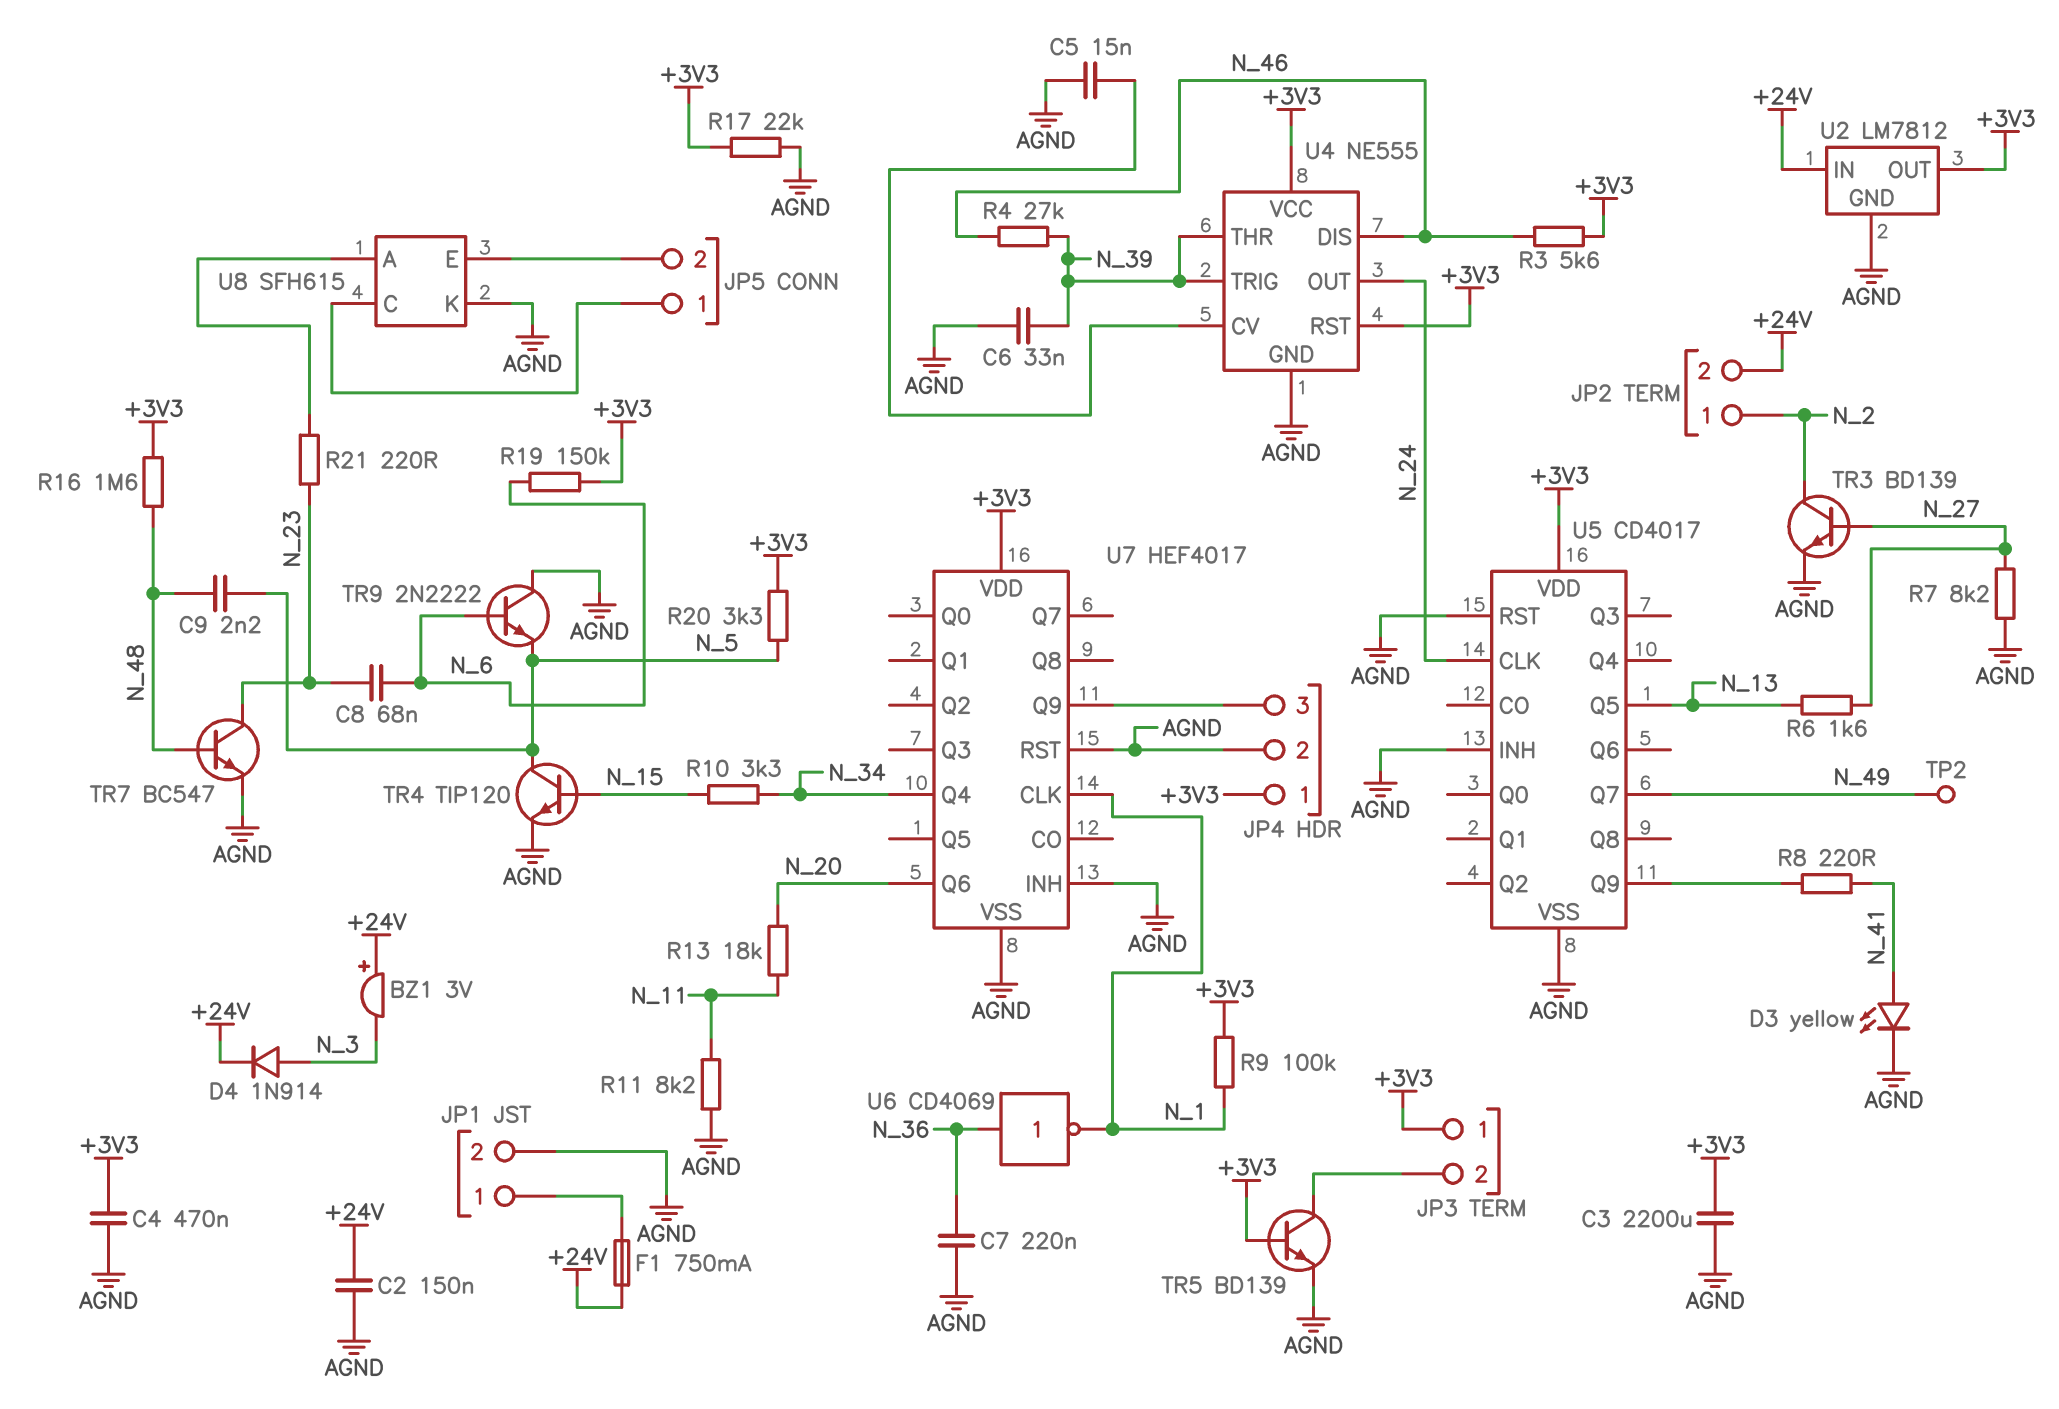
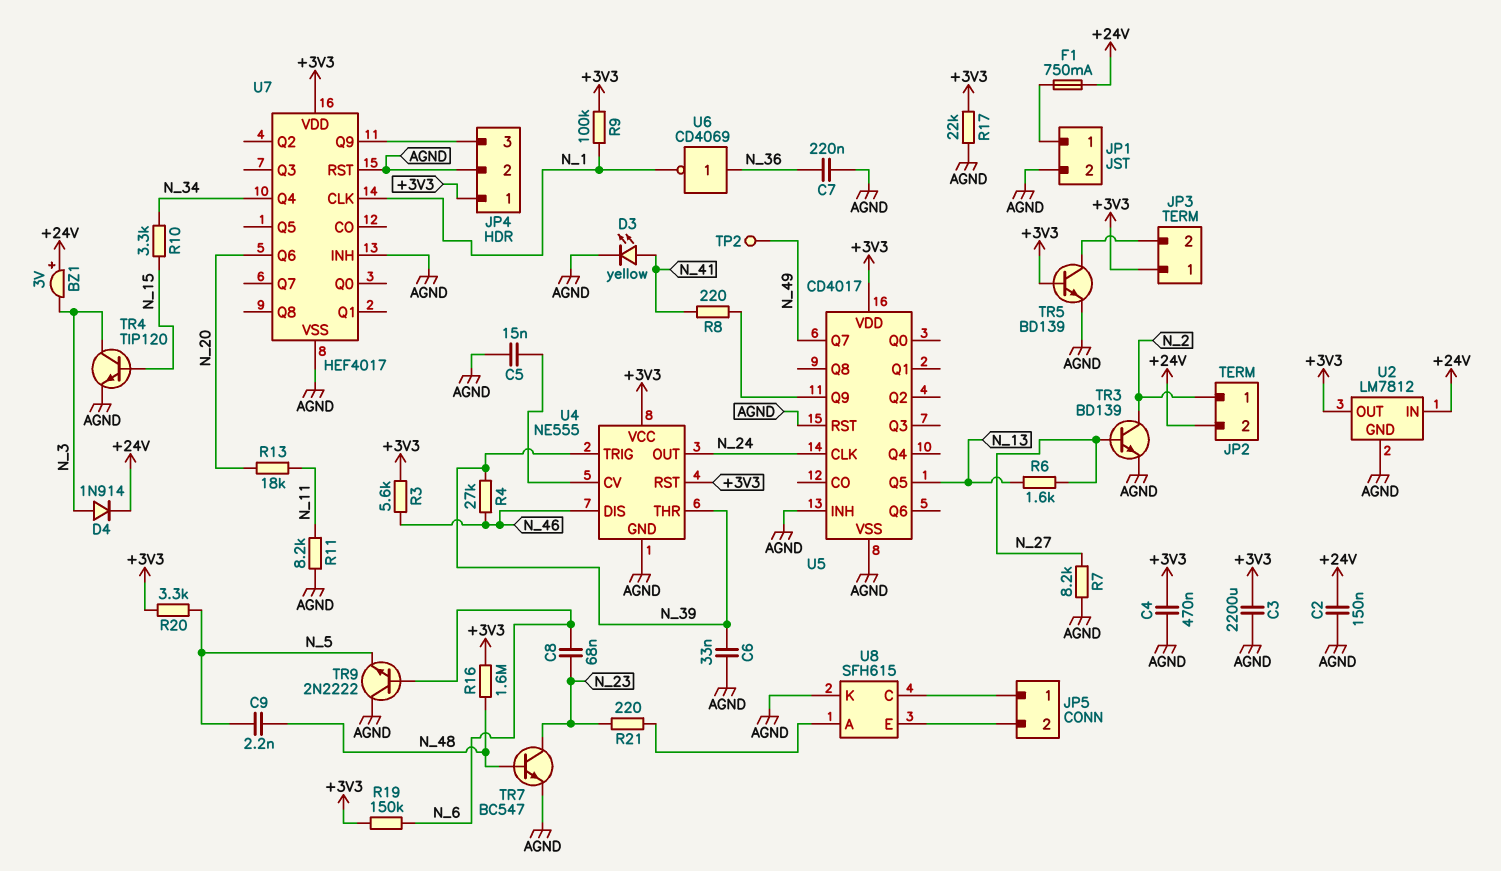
TR4: NPN TIP120 (B N_15, C N_5, E AGND) -> NPN TIP120 (B N_15, C N_3, E AGND)

